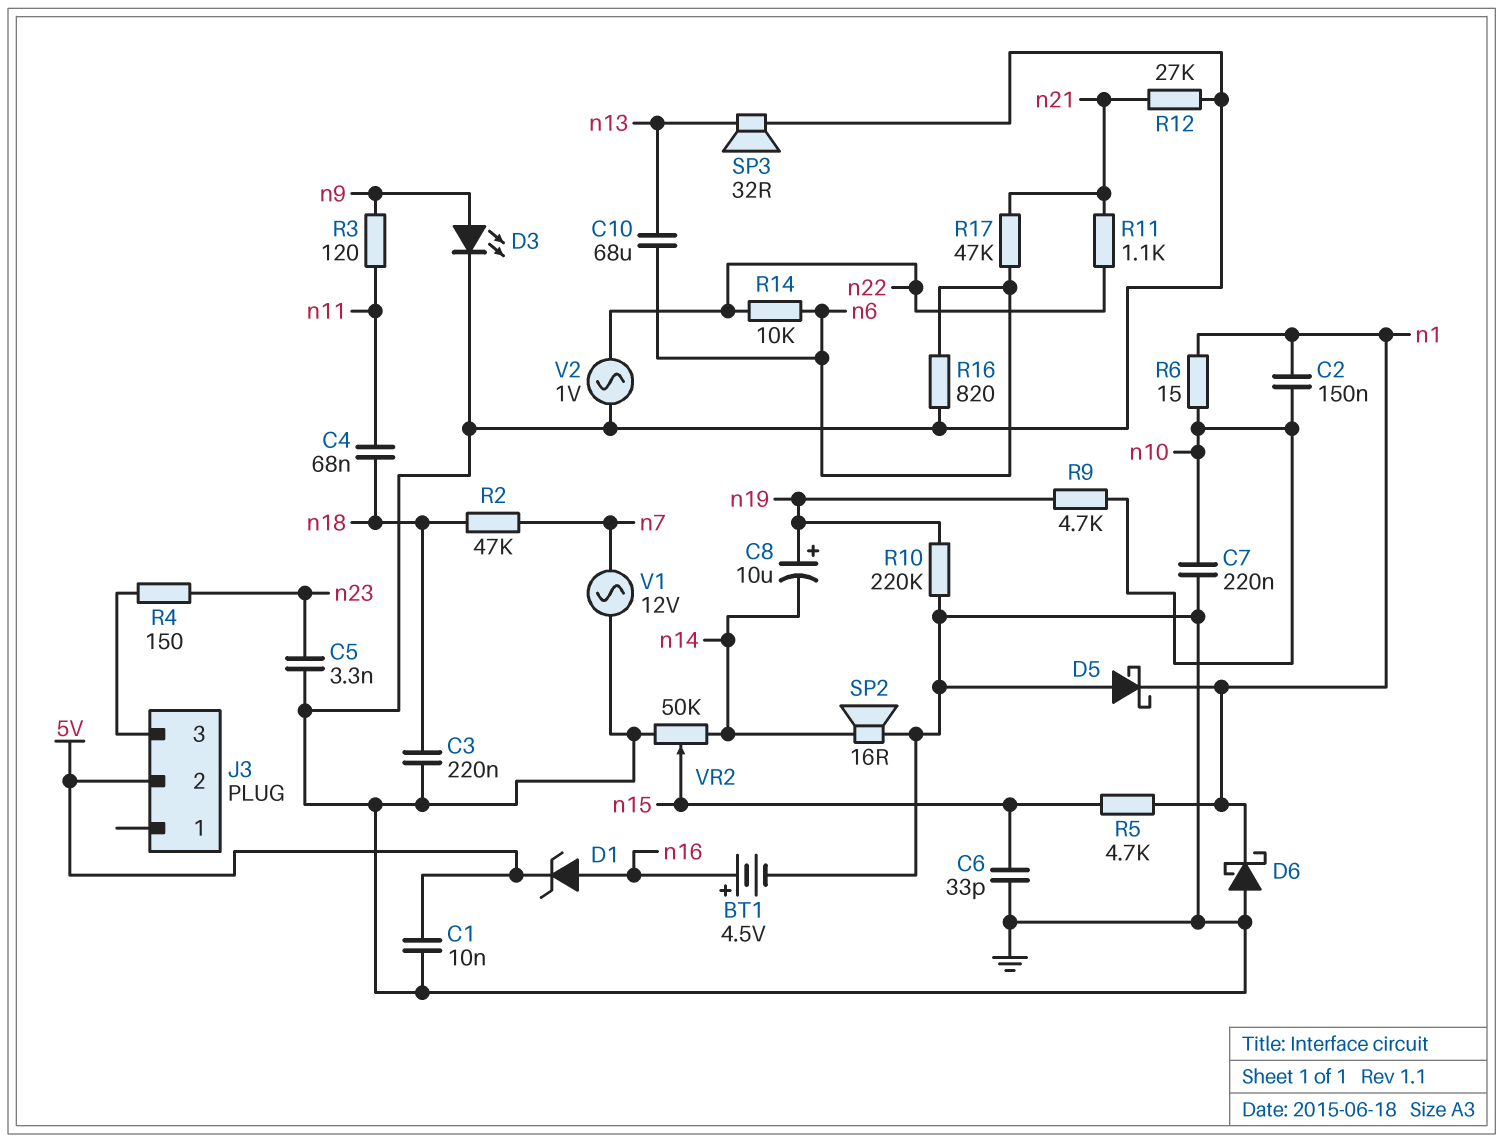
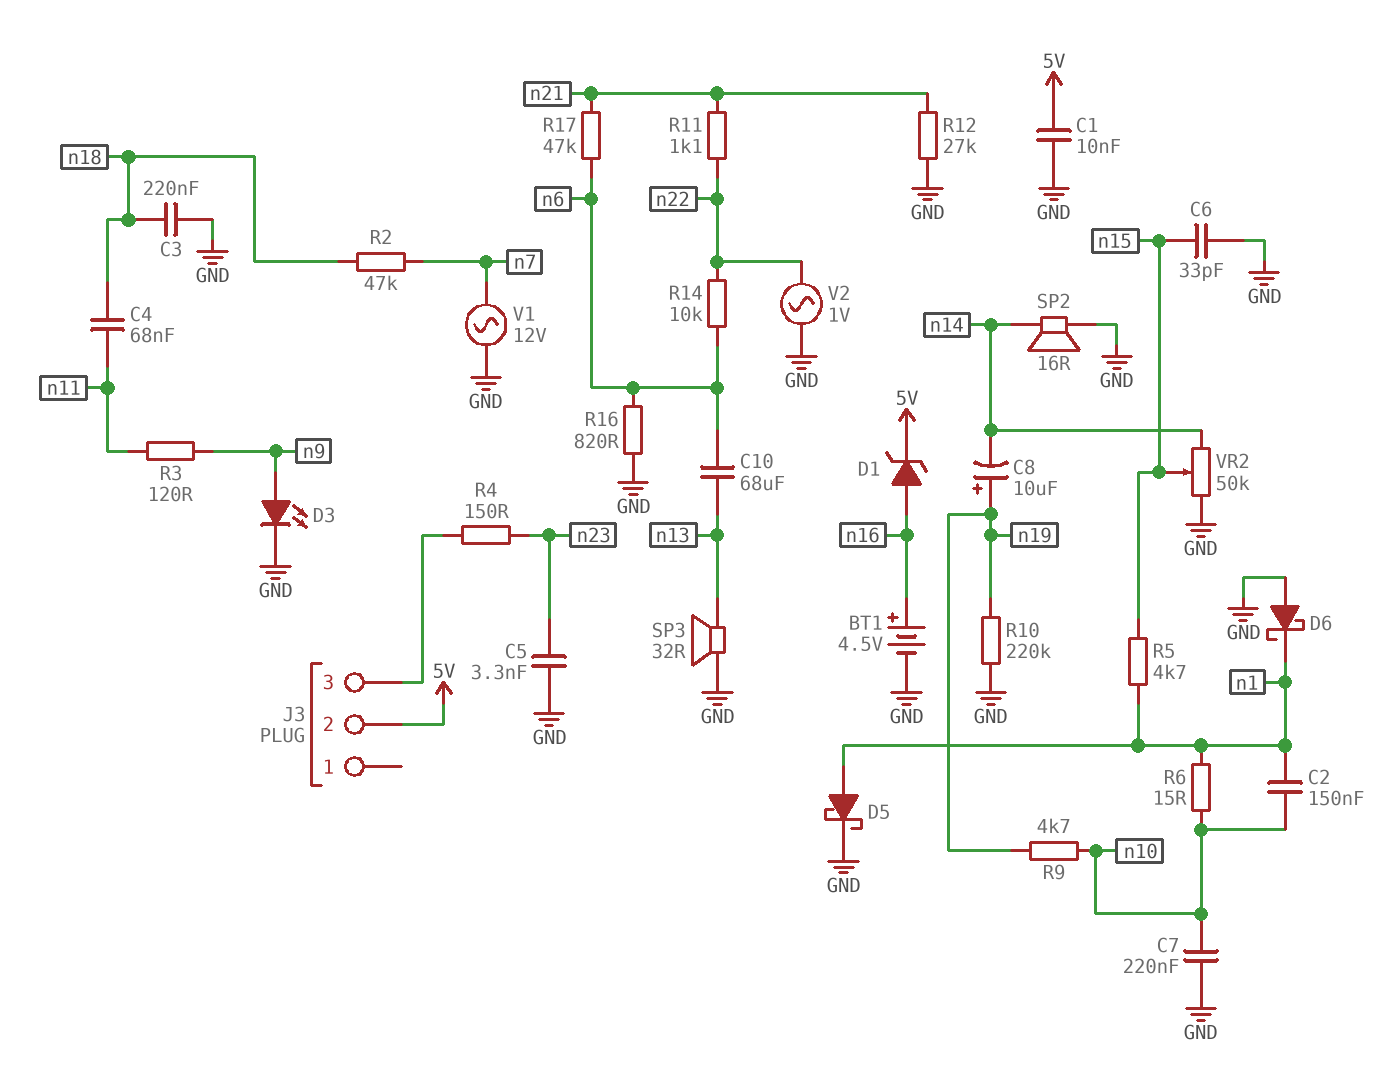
D5: schottky (A GND, K n1) -> schottky (A n1, K GND)

